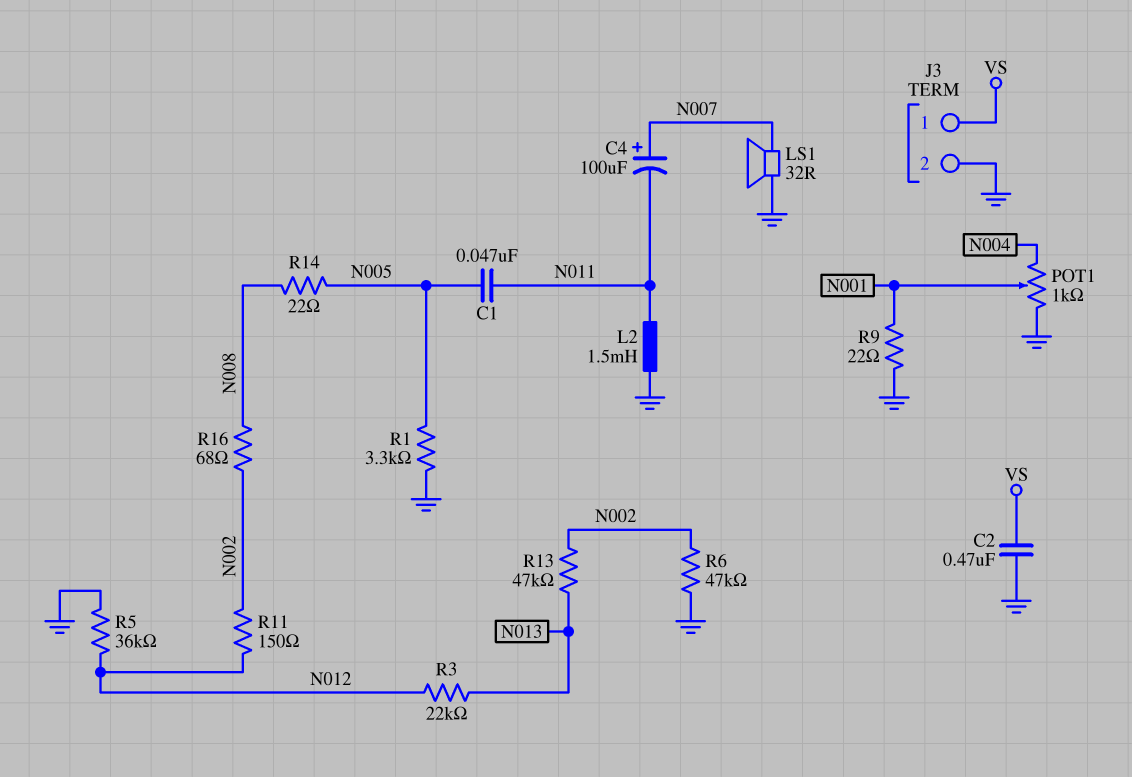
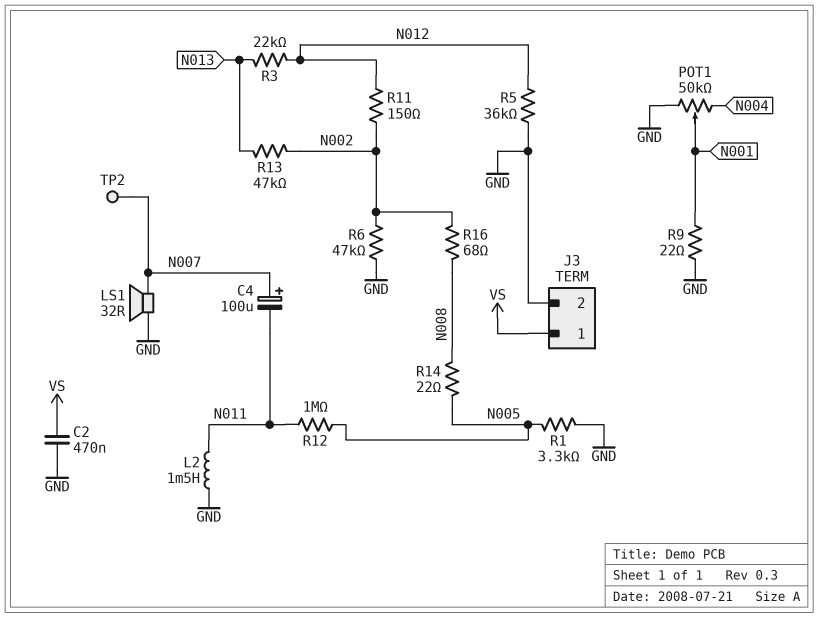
C1: 47nF (N005, N011) -> none
POT1: 1k (GND, N004, wiper N001) -> 50k (GND, N004, wiper N001)
R12: none -> 1M (N005, N011)
TP2: none -> test point (N007)

